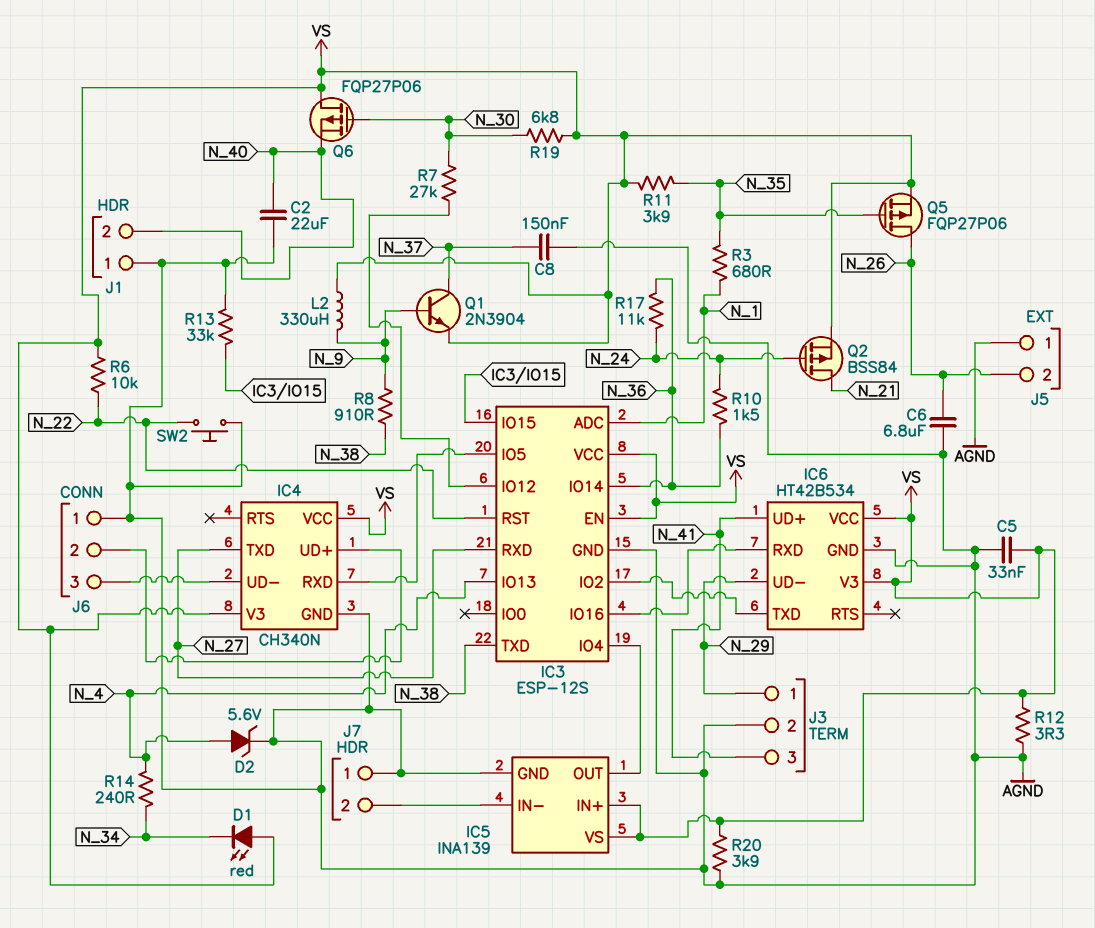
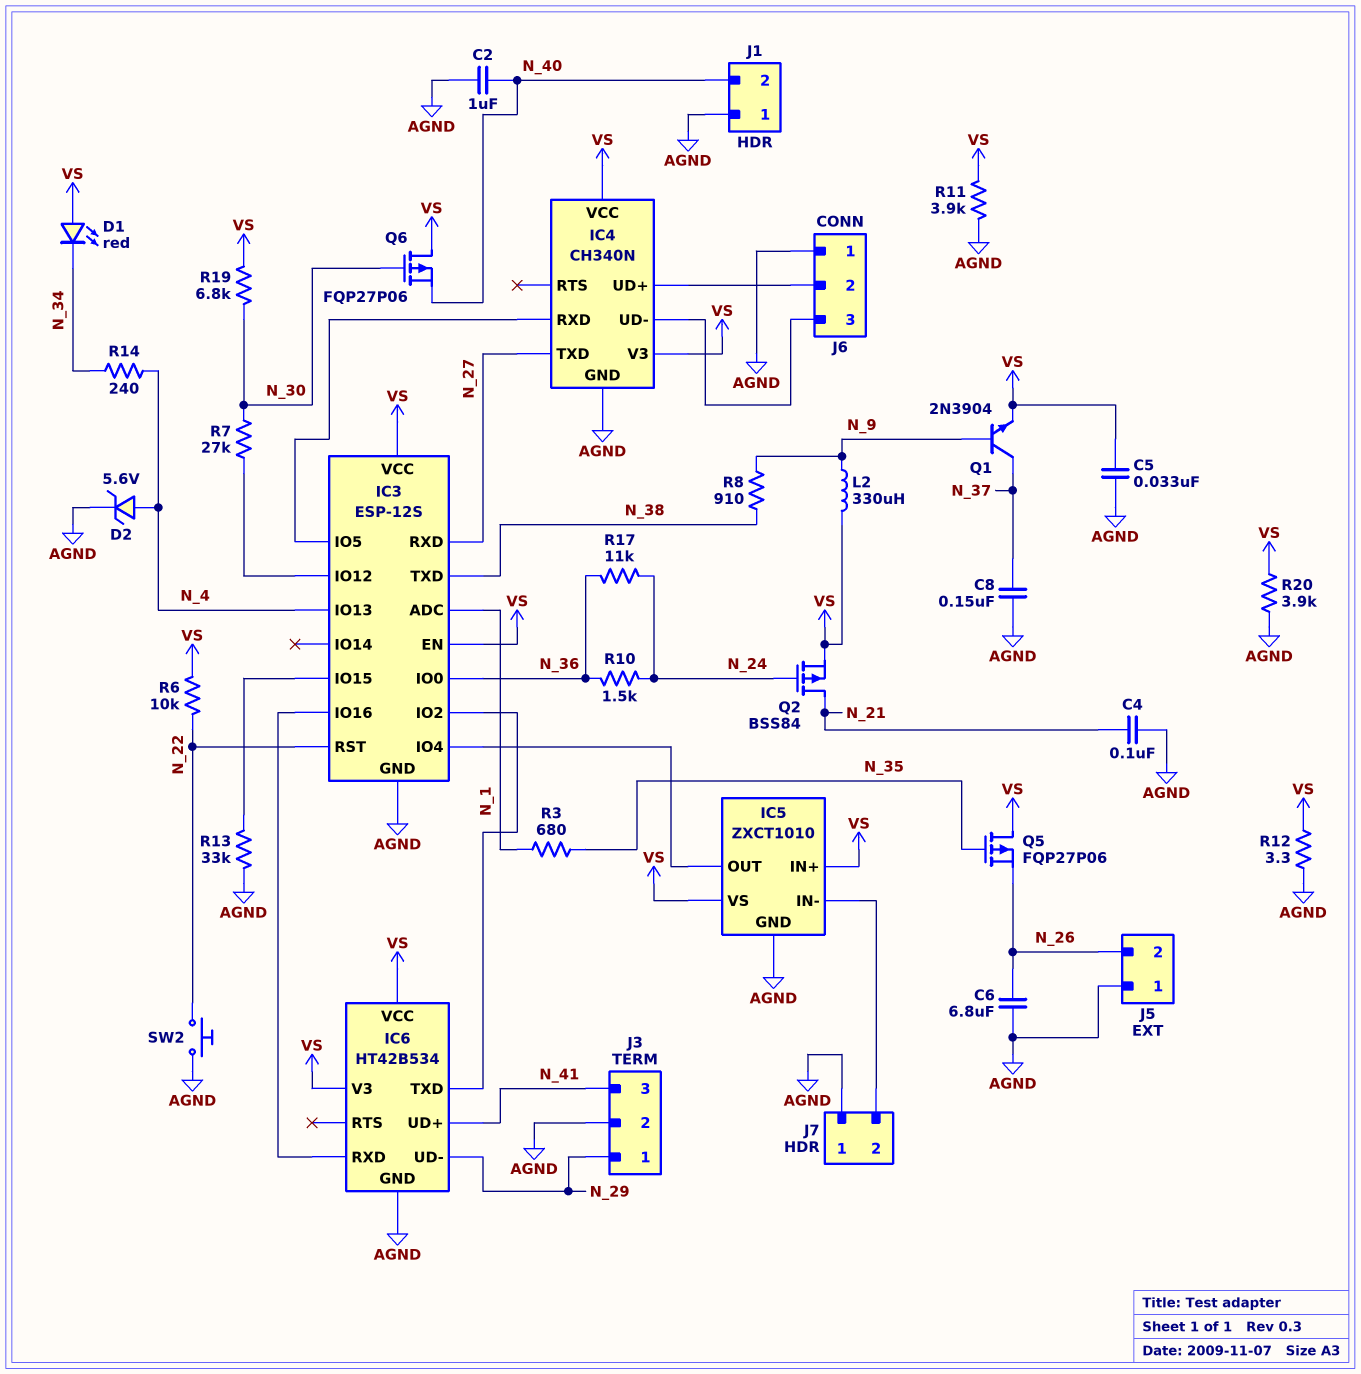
C2: 22uF (AGND, N_40) -> 1uF (AGND, N_40)
C4: none -> 100nF (AGND, N_21)
IC3 pin IO0: none -> N_36
IC3 pin IO14: N_36 -> none
IC5: INA139 -> ZXCT1010
Q5: PMOS FQP27P06 (G N_35, D N_26, S VS) -> PMOS FQP27P06 (G N_35, D VS, S N_26)
R11: 3.9k (N_35, VS) -> 3.9k (AGND, VS)

